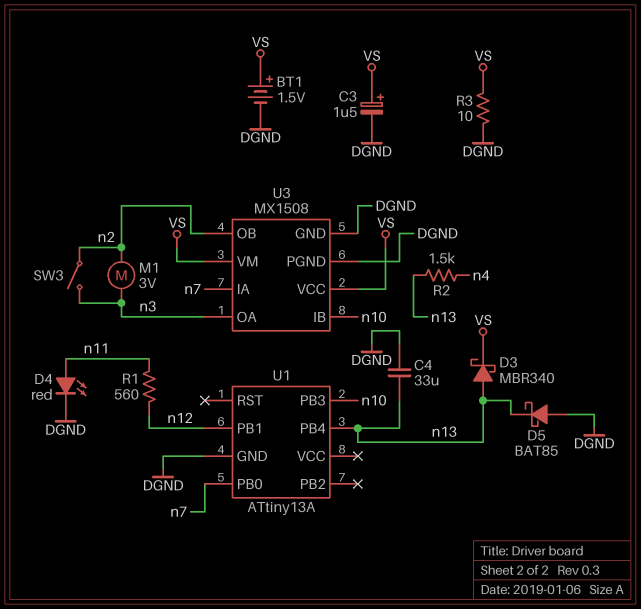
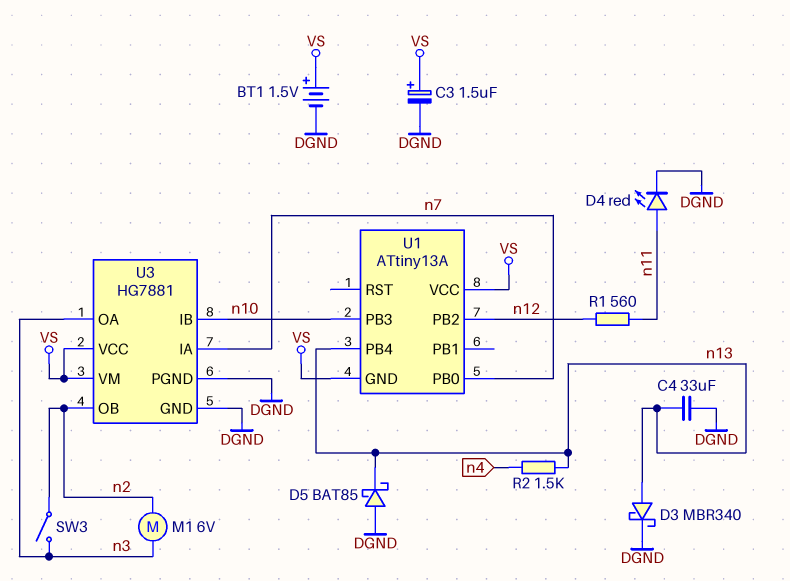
D3: schottky MBR340 (A n13, K VS) -> schottky MBR340 (A n13, K DGND)
M1: motor 3V (n2, n3) -> motor 6V (n2, n3)
R3: 10 (DGND, VS) -> none
U1 pin GND: DGND -> VS
U1 pin PB1: n12 -> none
U1 pin PB2: none -> n12
U1 pin VCC: none -> VS
U3: MX1508 -> HG7881

